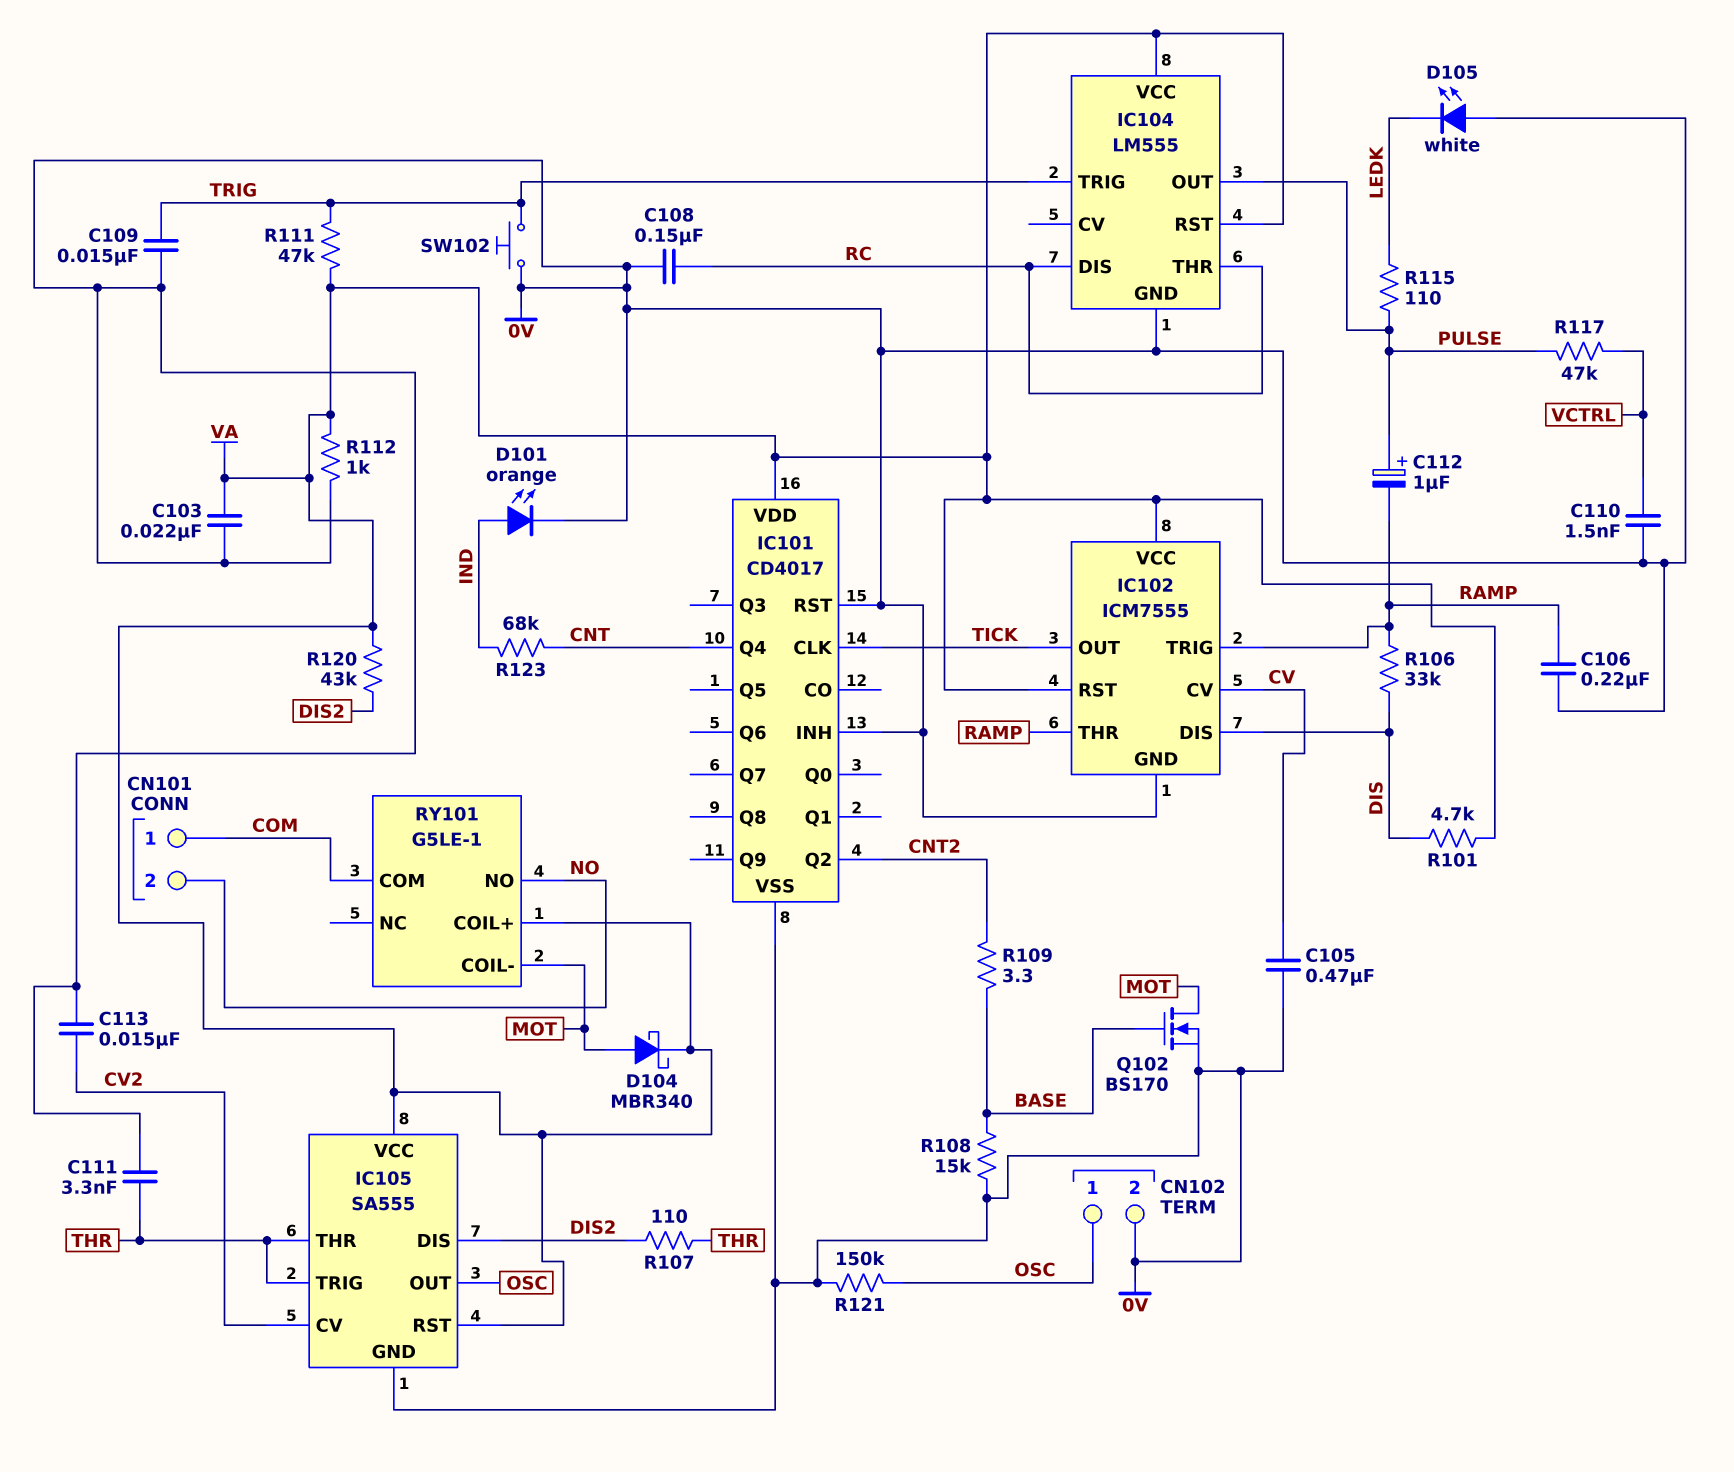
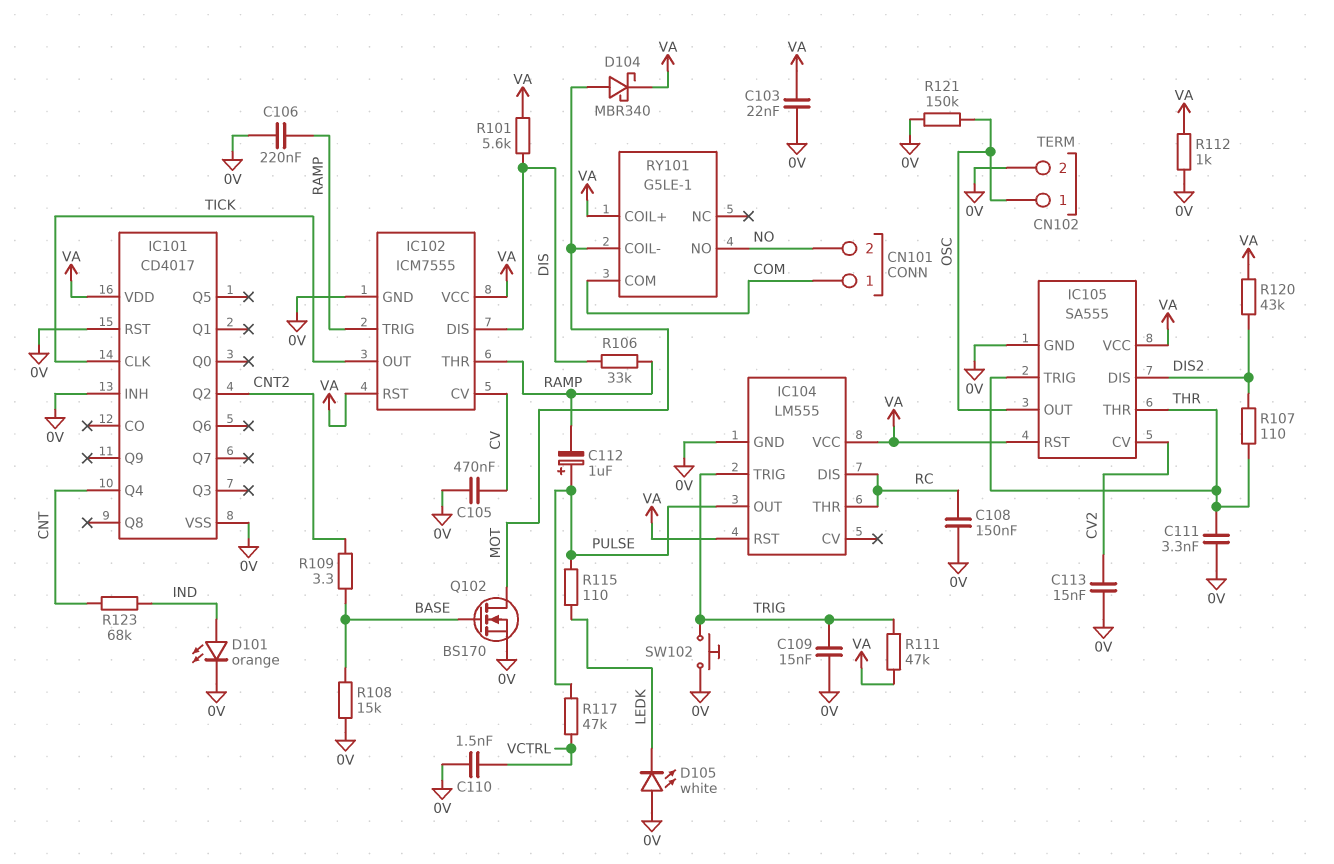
R101: 4.7k (DIS, VA) -> 5.6k (DIS, VA)

